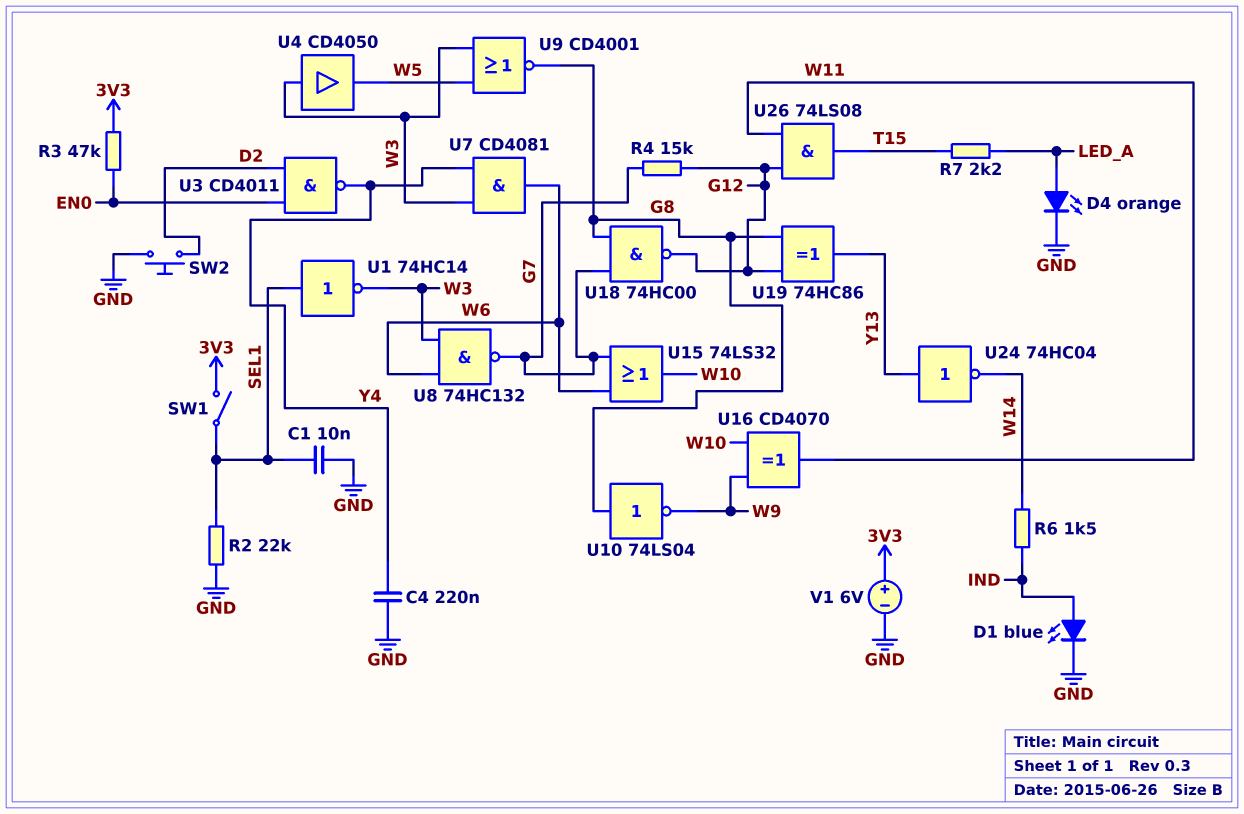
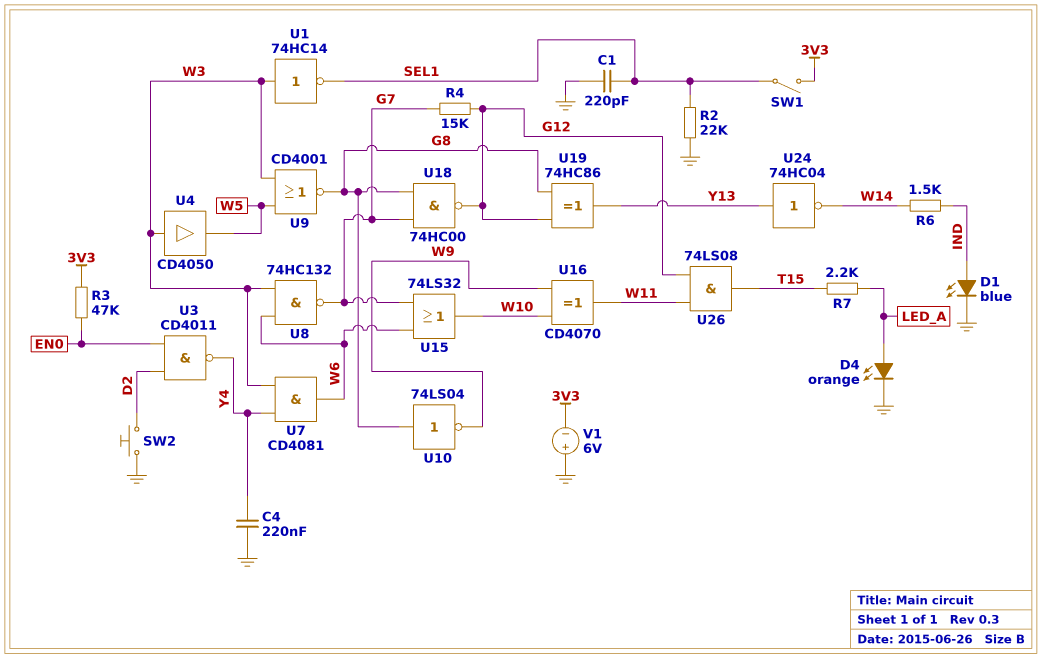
C1: 10nF (GND, SEL1) -> 220pF (GND, SEL1)
U1: NOT 74HC14 (in SEL1, out W3) -> NOT 74HC14 (in W3, out SEL1)
V1: 6V (plus 3V3, minus GND) -> 6V (plus GND, minus 3V3)

